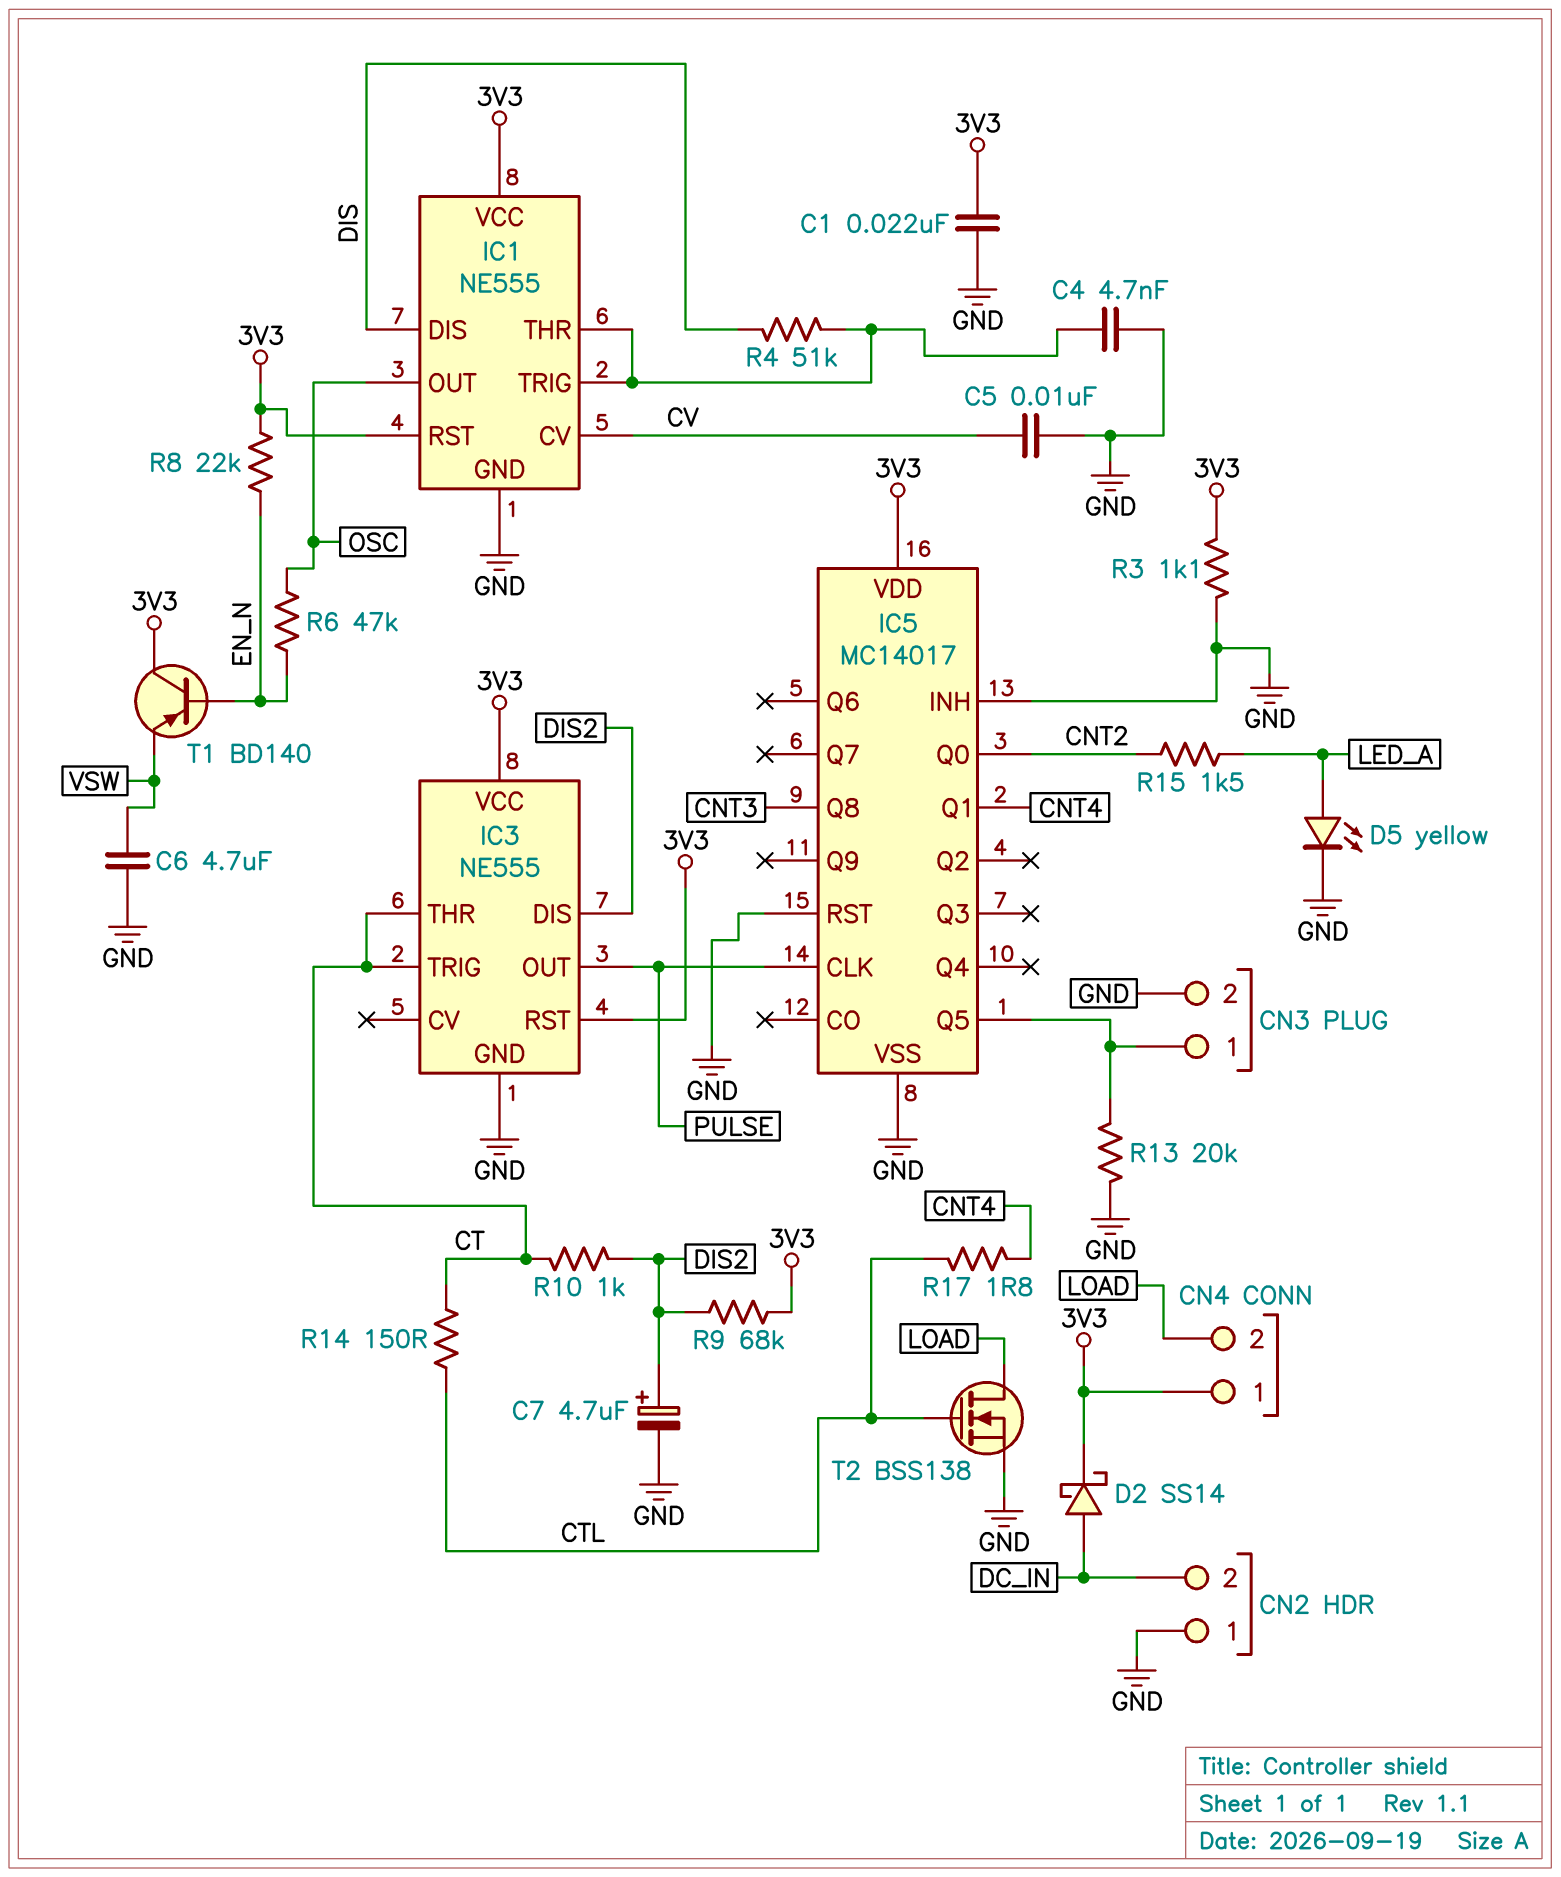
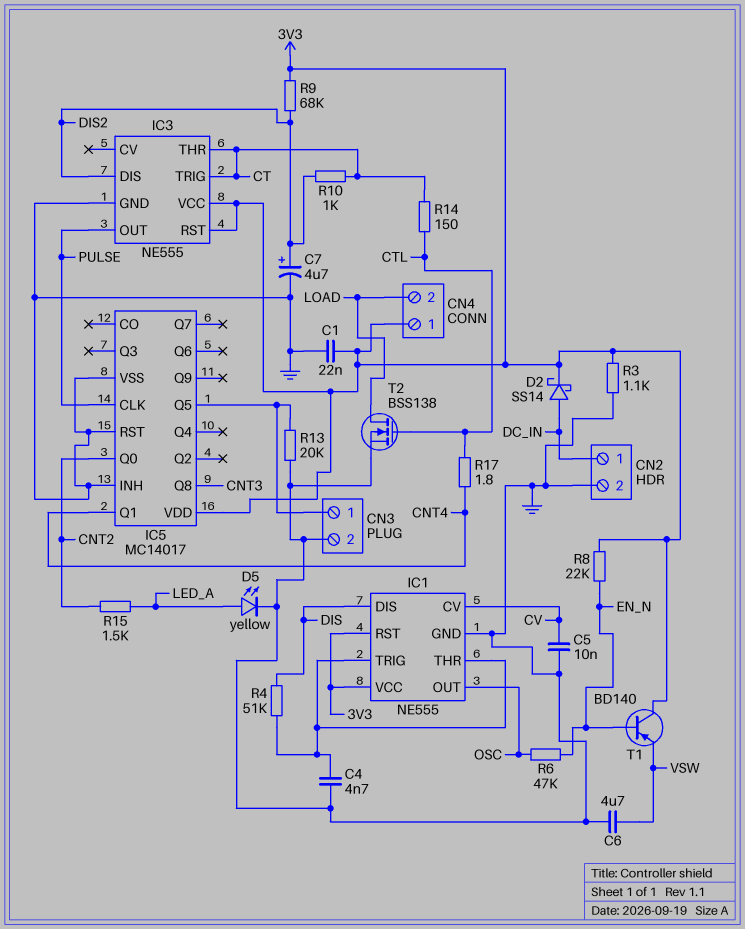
CN2 pin 1: GND -> DC_IN
CN2 pin 2: DC_IN -> GND

